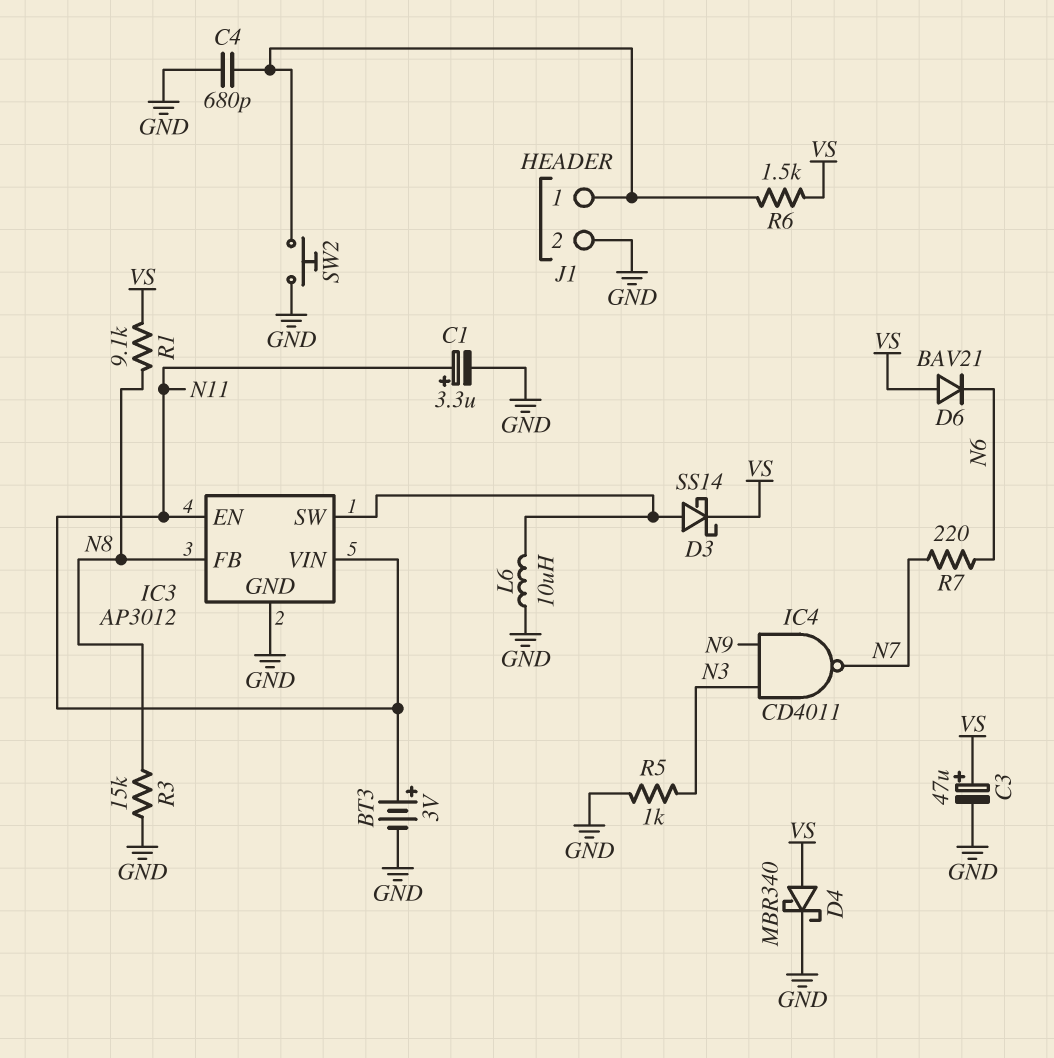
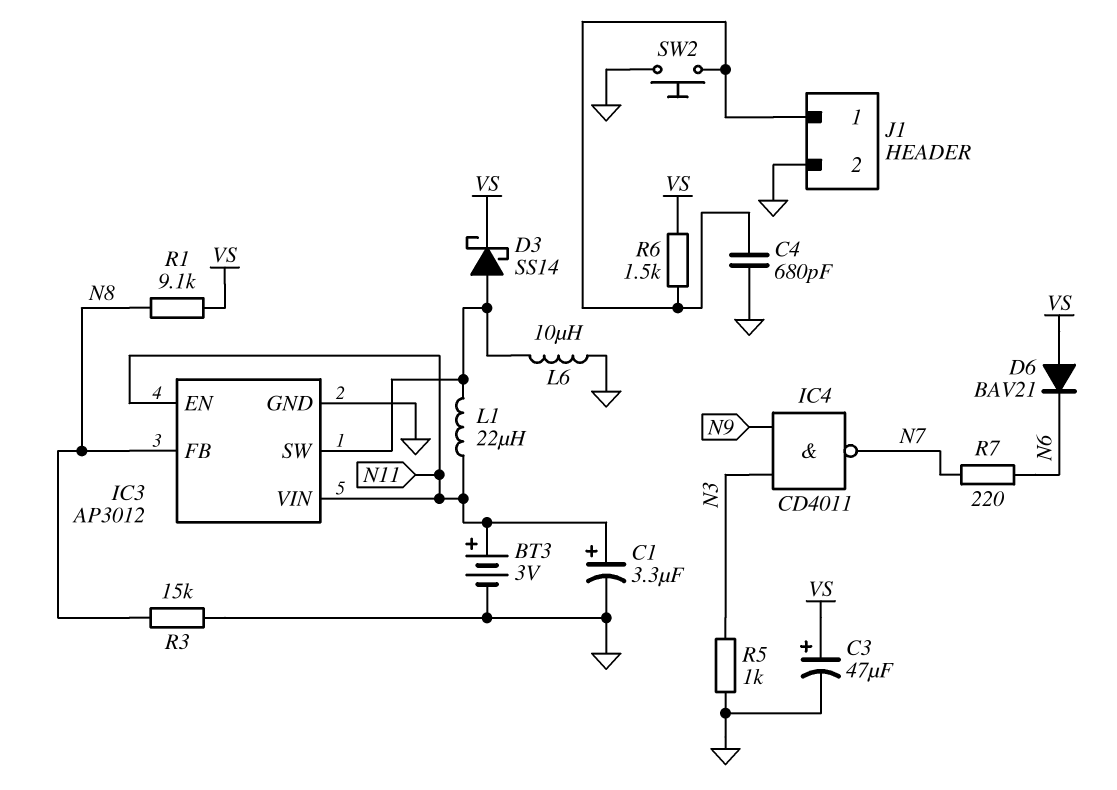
D4: schottky MBR340 (A VS, K GND) -> none
L1: none -> 22uH (IC3/SW, N11)

